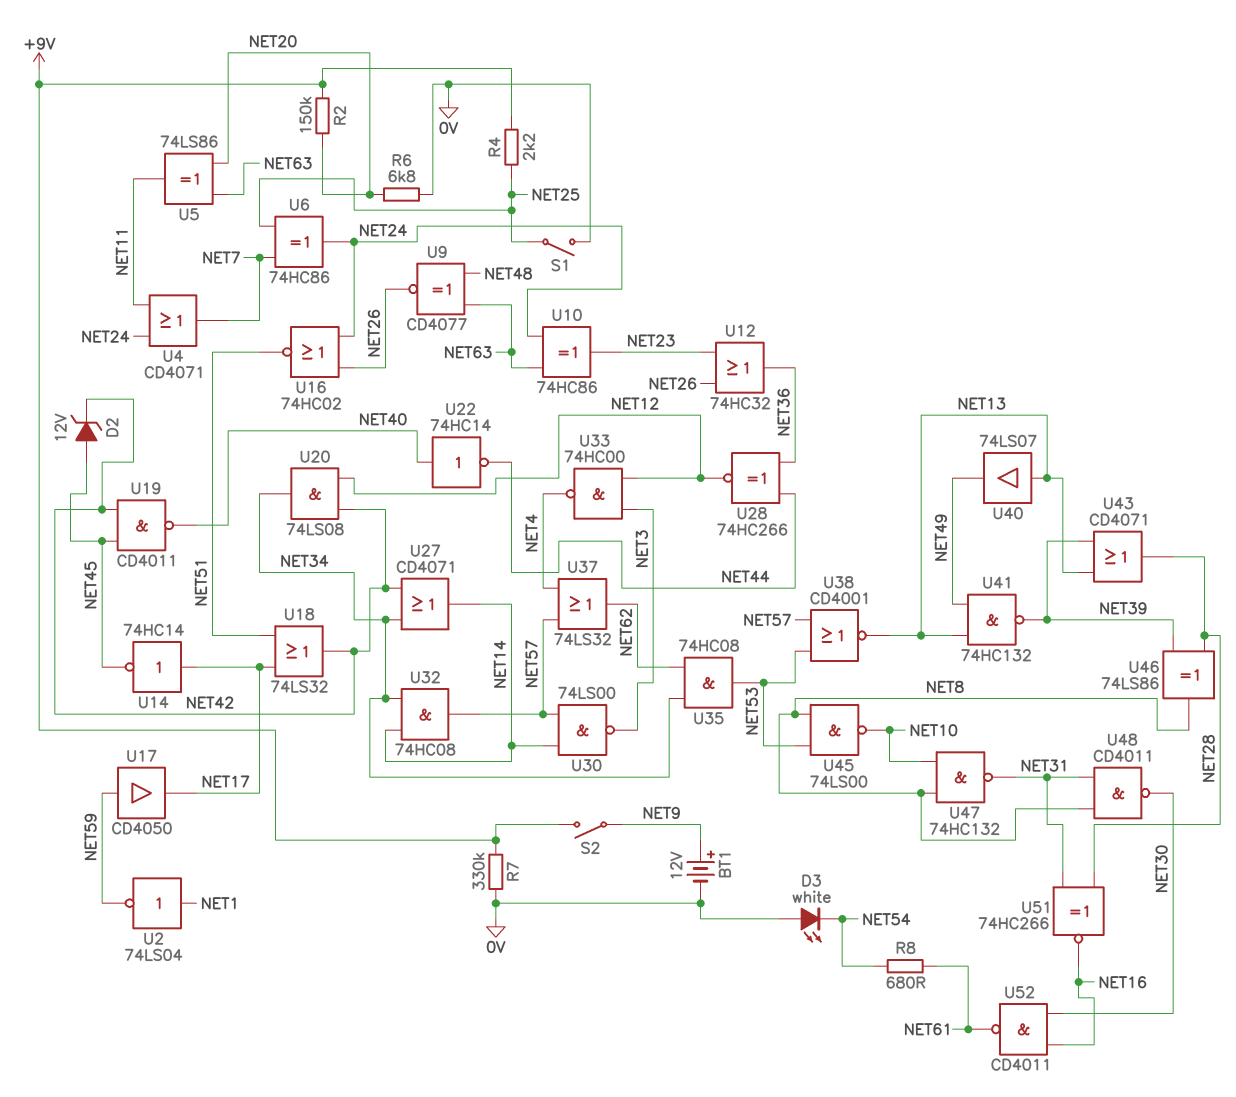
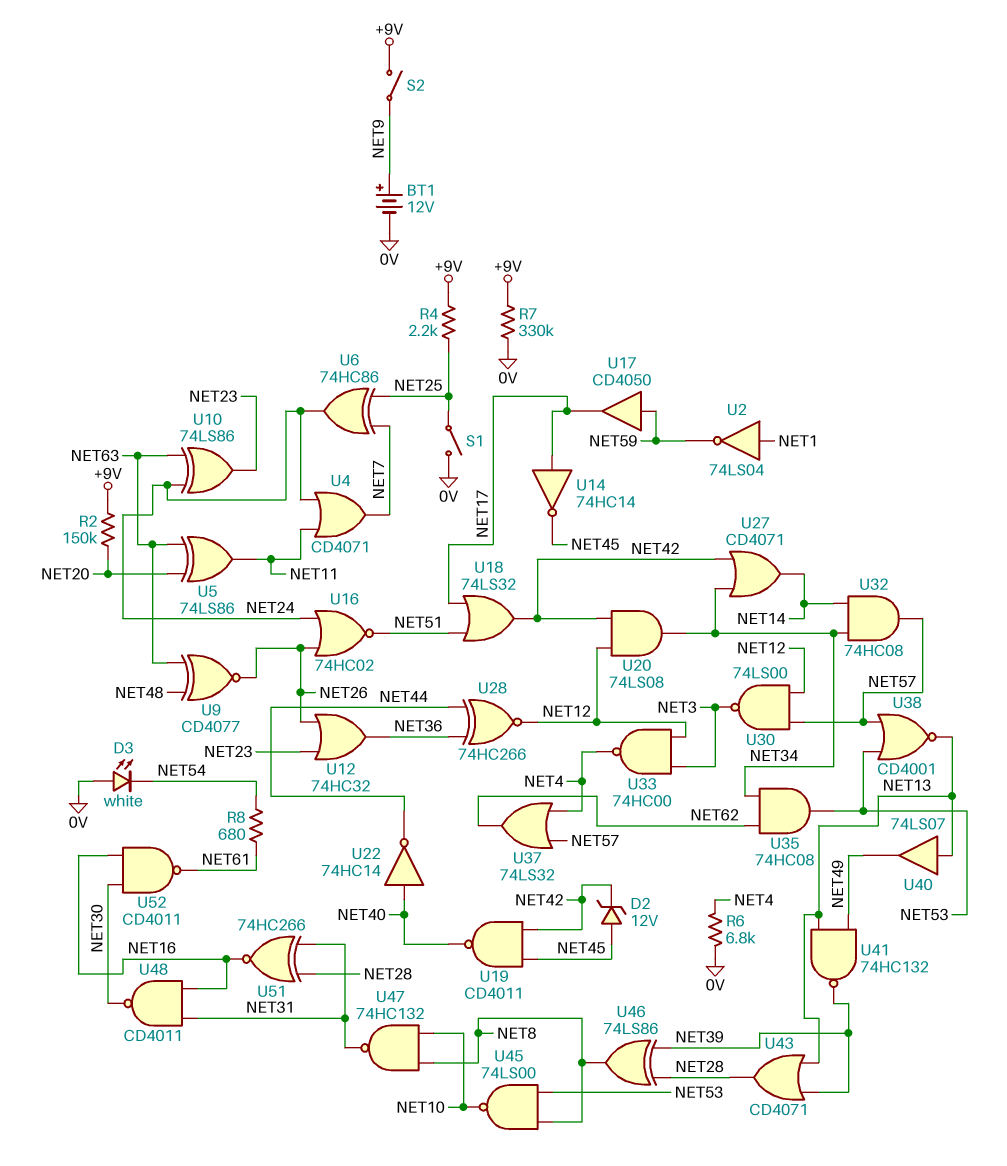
R6: 6.8k (0V, NET20) -> 6.8k (0V, NET4)
U10: XOR 74HC86 (in NET24, in NET63, out NET23) -> XOR 74LS86 (in NET24, in NET63, out NET23)
U30: NAND 74LS00 (in NET14, in NET57, out NET3) -> NAND 74LS00 (in NET12, in NET57, out NET3)
U48: NAND CD4011 (in NET8, in NET31, out NET30) -> NAND CD4011 (in NET16, in NET31, out NET30)

